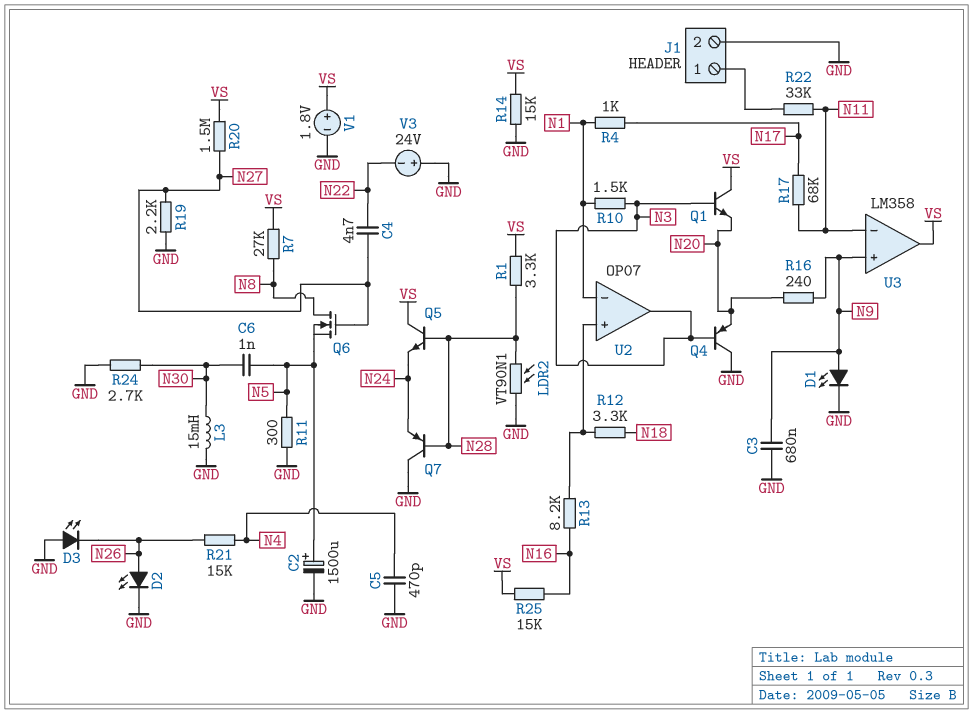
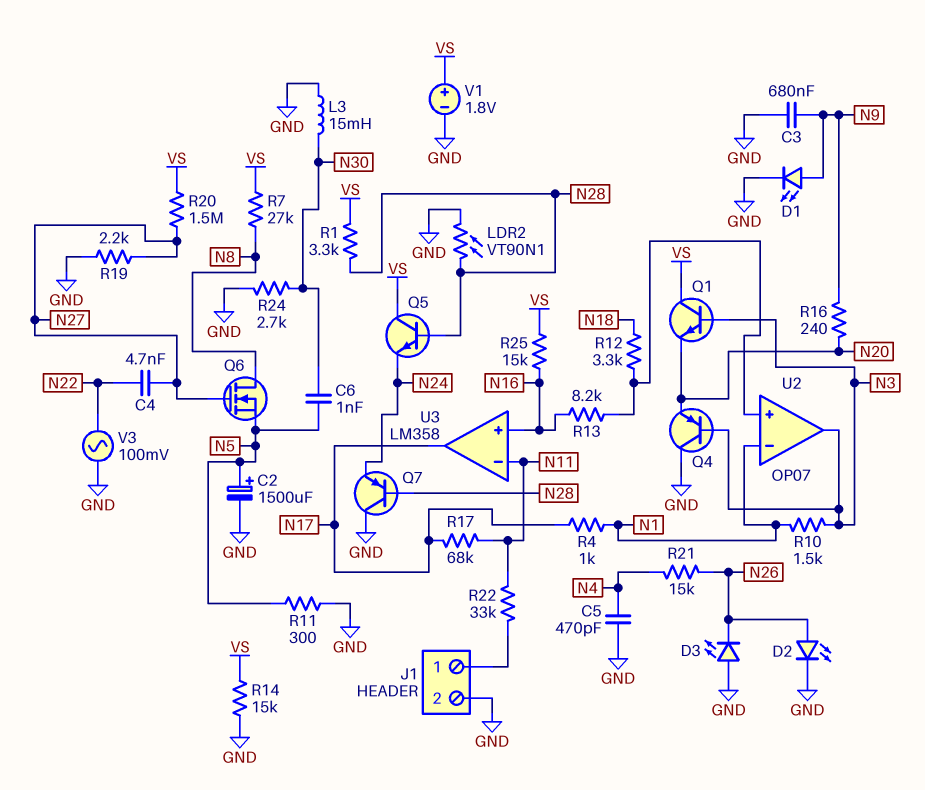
U3 pin in+: N9 -> N16
U3 pin out: VS -> N17
V3: 24V (plus GND, minus N22) -> AC 100mV (GND, N22)

